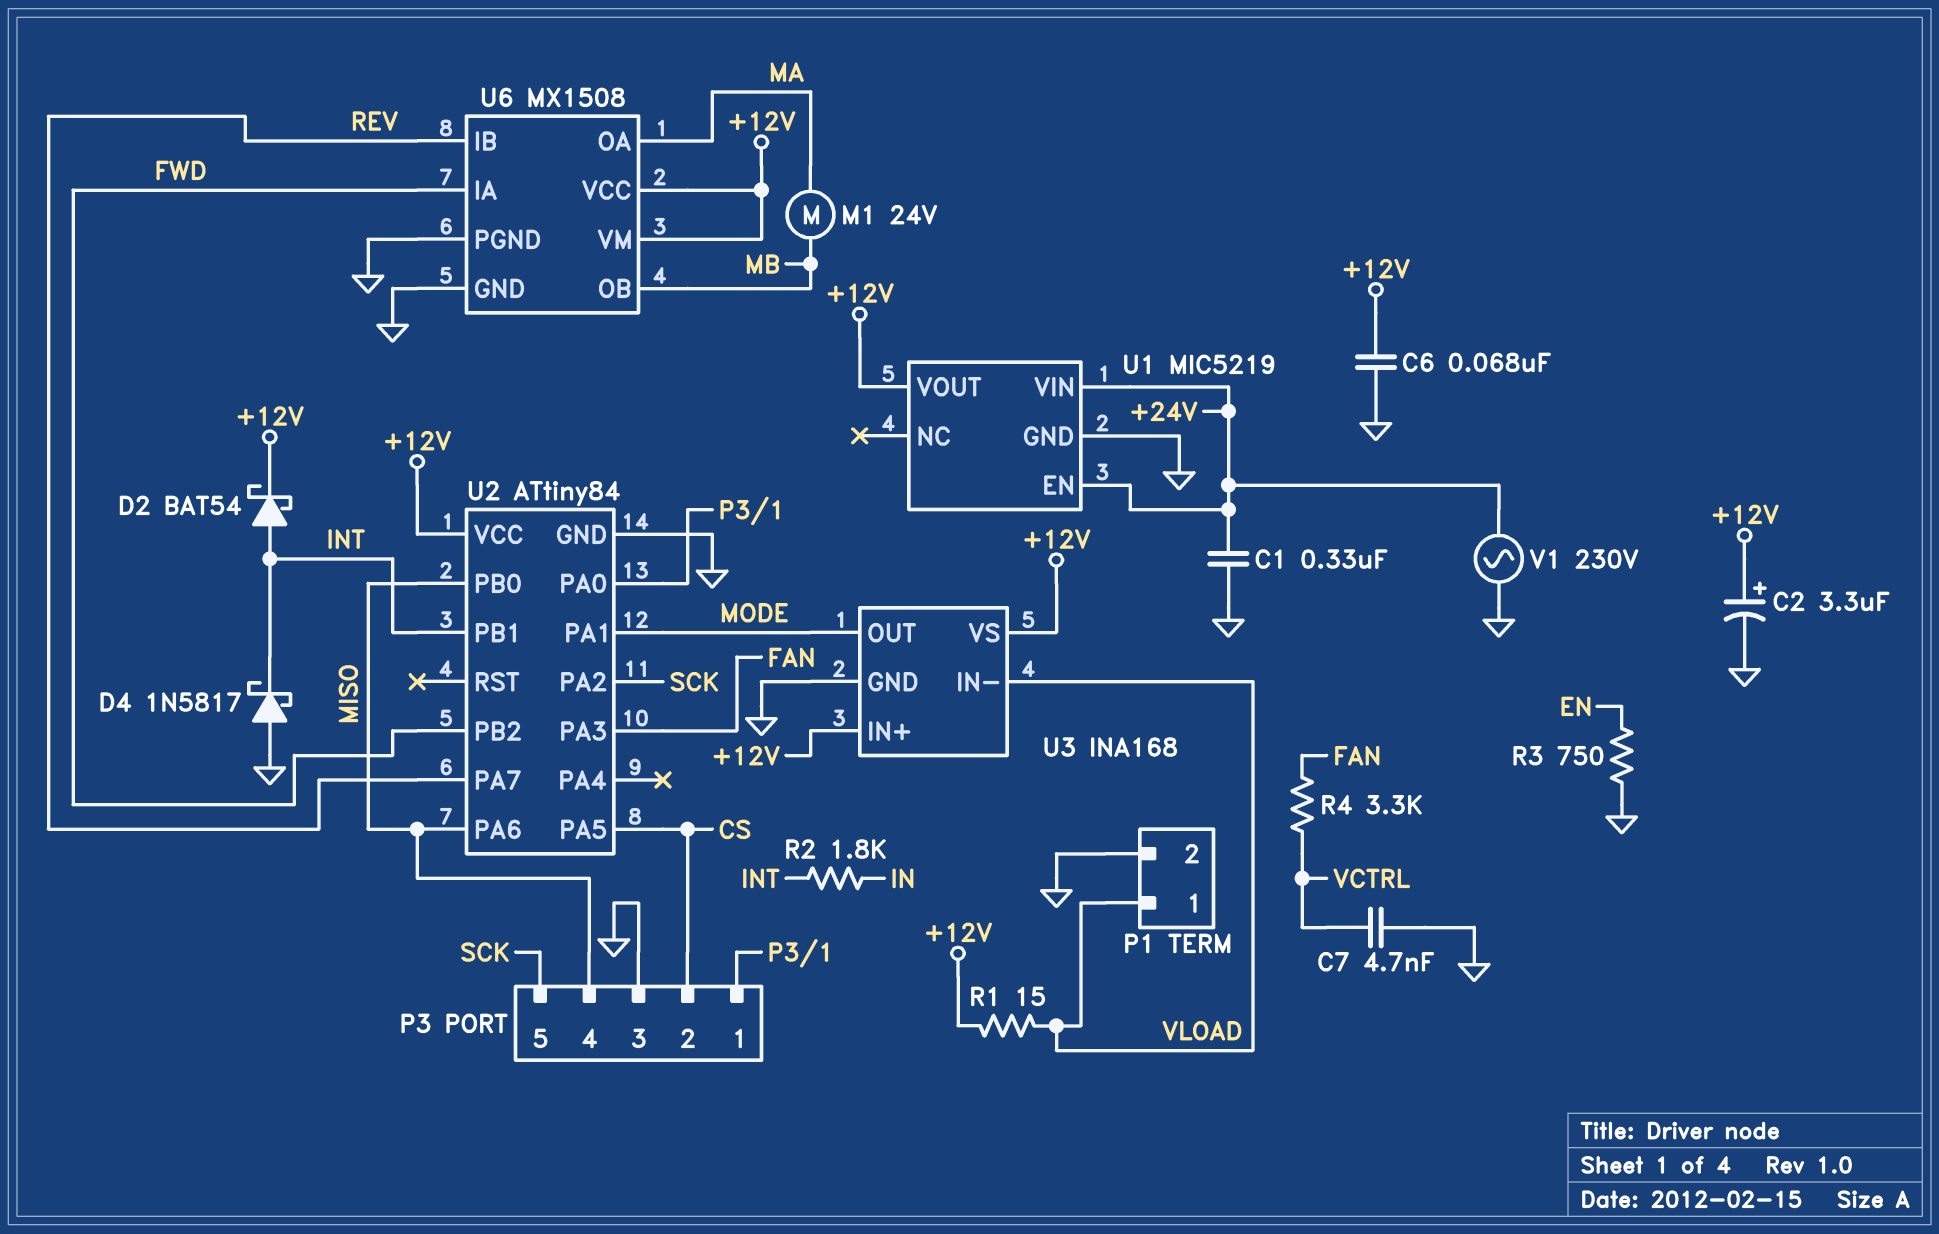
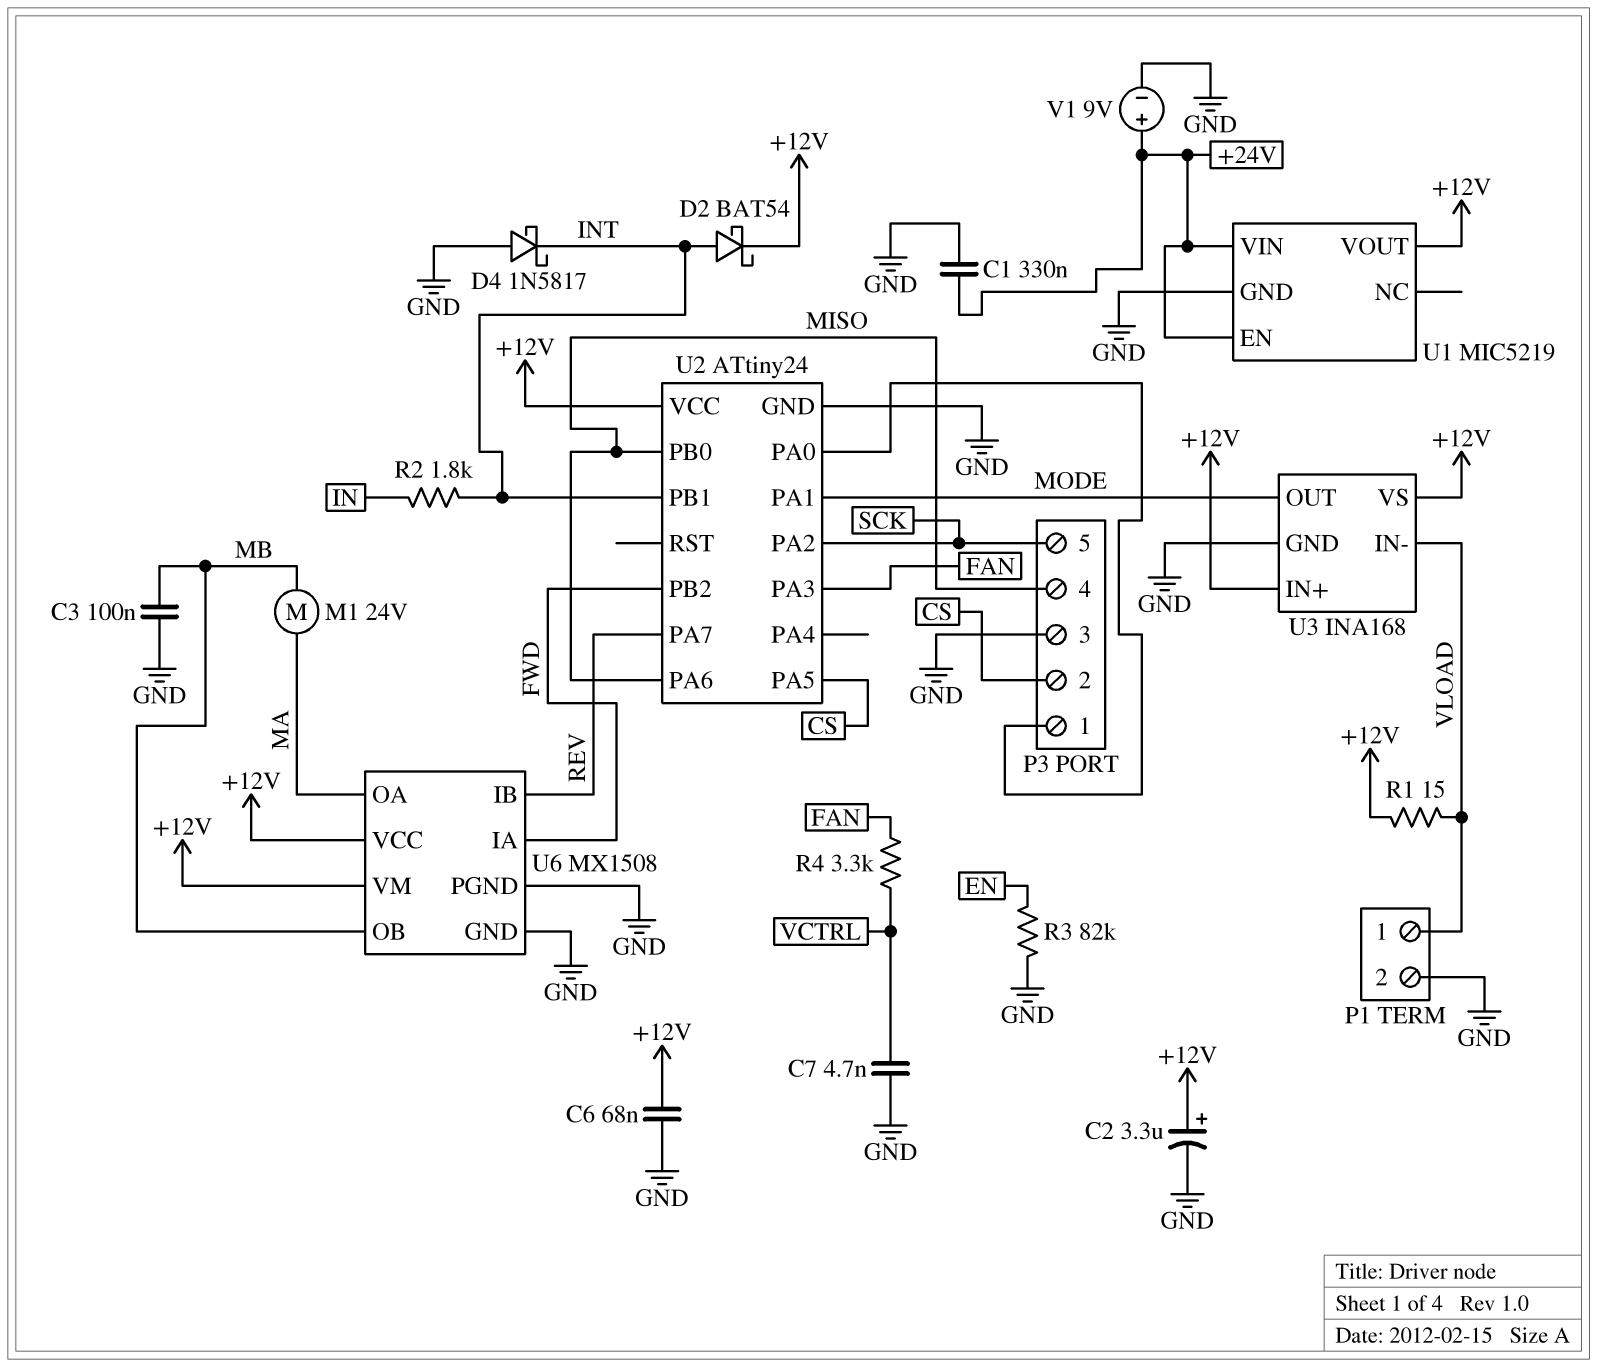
C3: none -> 100nF (GND, MB)
R3: 750 (EN, GND) -> 82k (EN, GND)
U2: ATtiny84 -> ATtiny24
V1: AC 230V (+24V, GND) -> 9V (plus +24V, minus GND)

